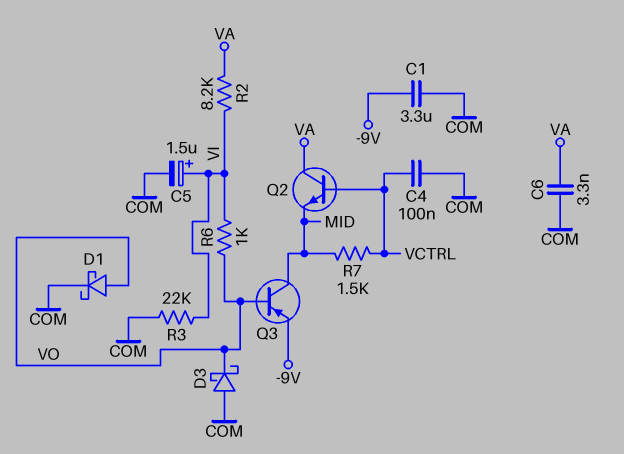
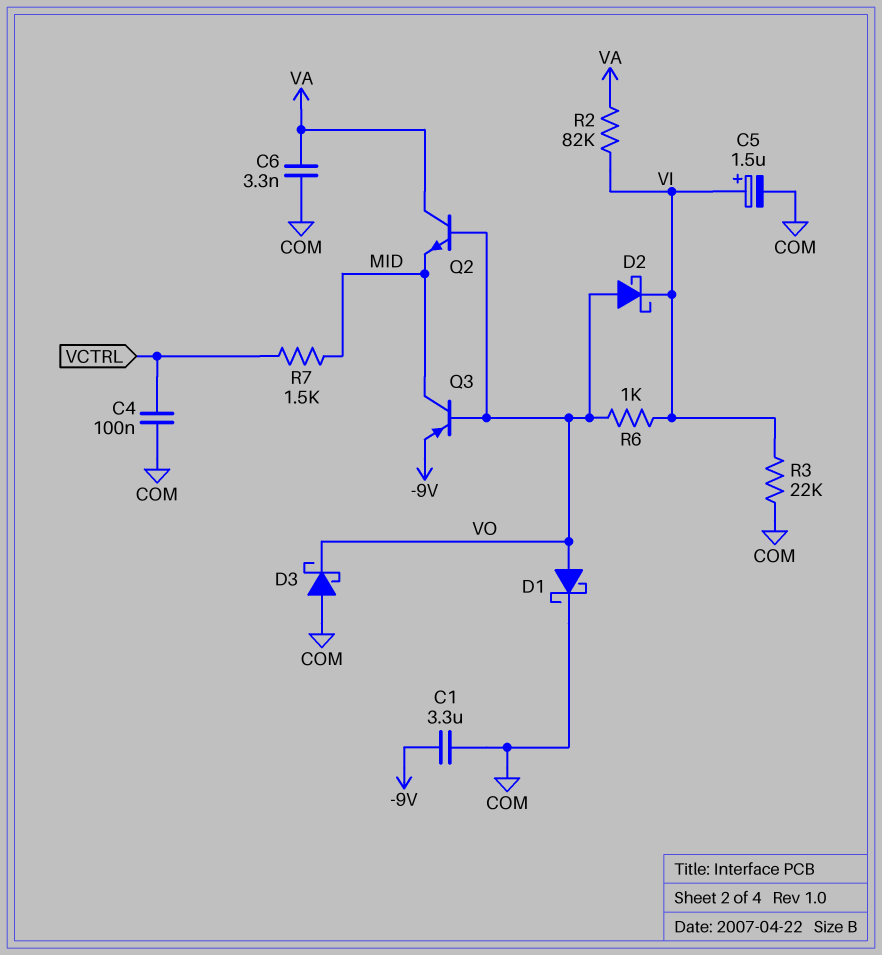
D2: none -> schottky (A VO, K VI)
Q2: NPN (B VCTRL, C VA, E MID) -> NPN (B VO, C VA, E MID)
R2: 8.2k (VA, VI) -> 82k (VA, VI)

